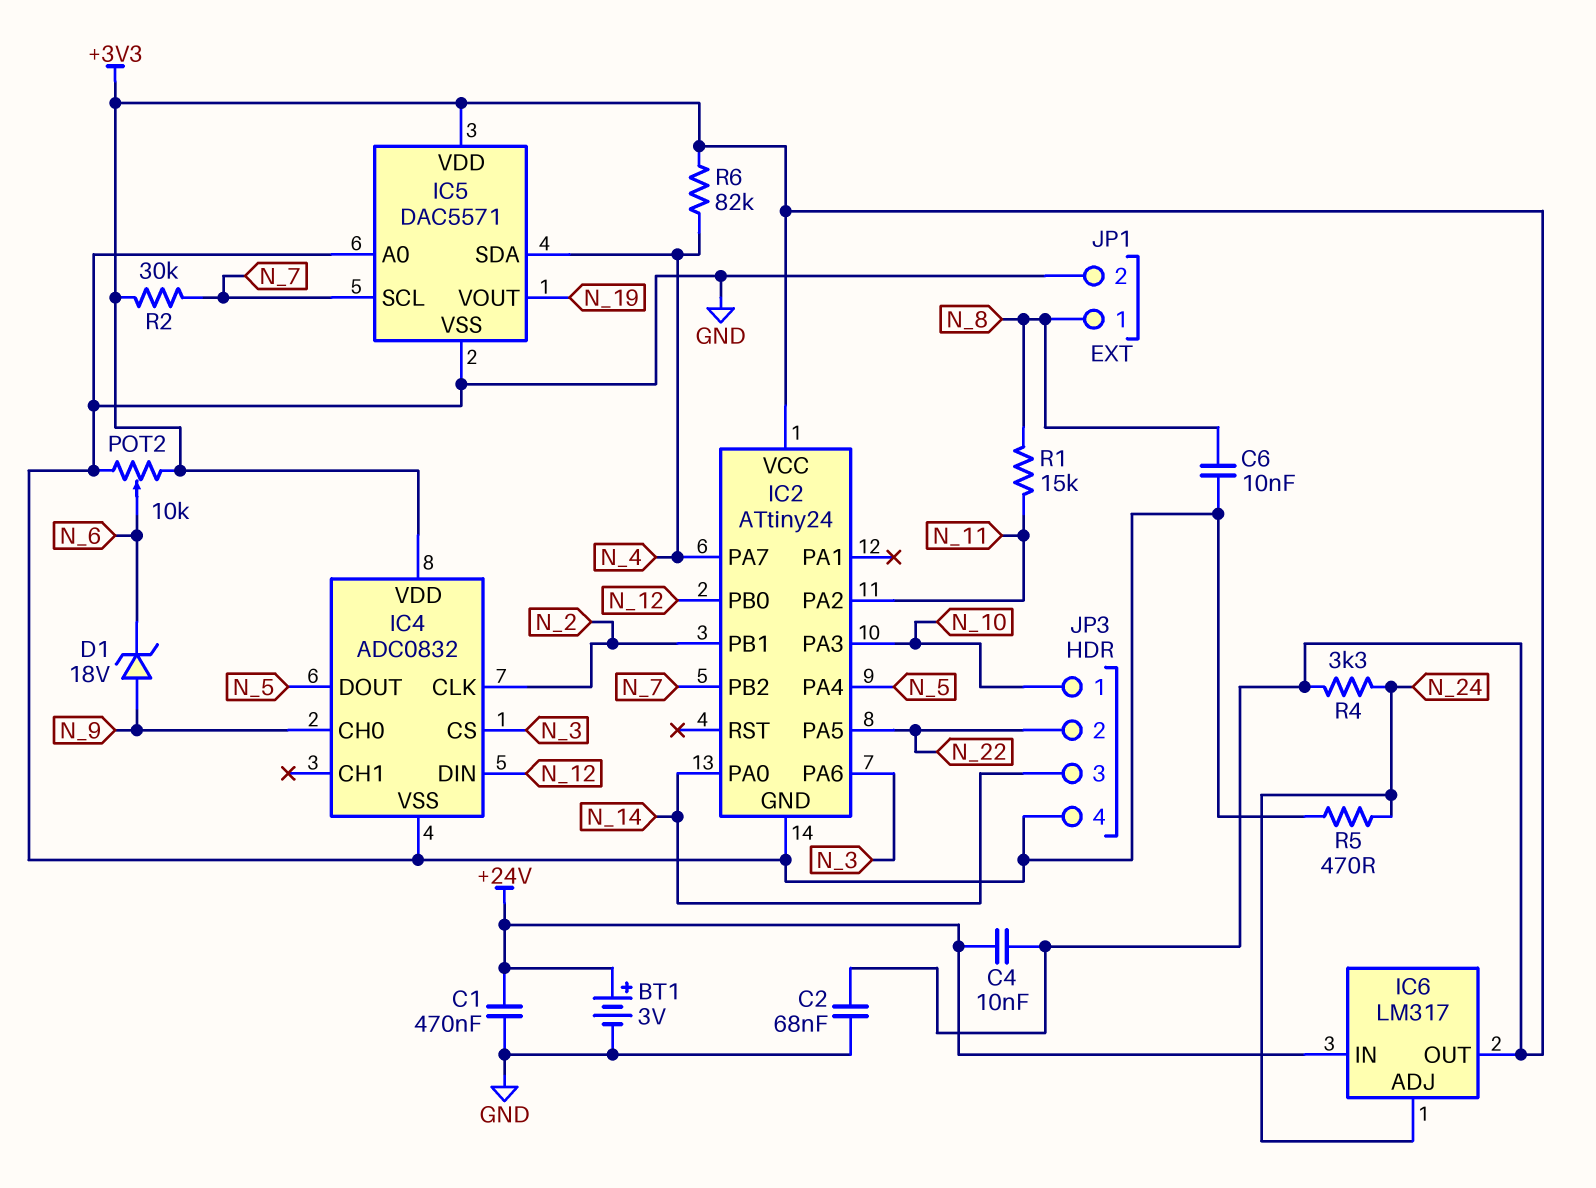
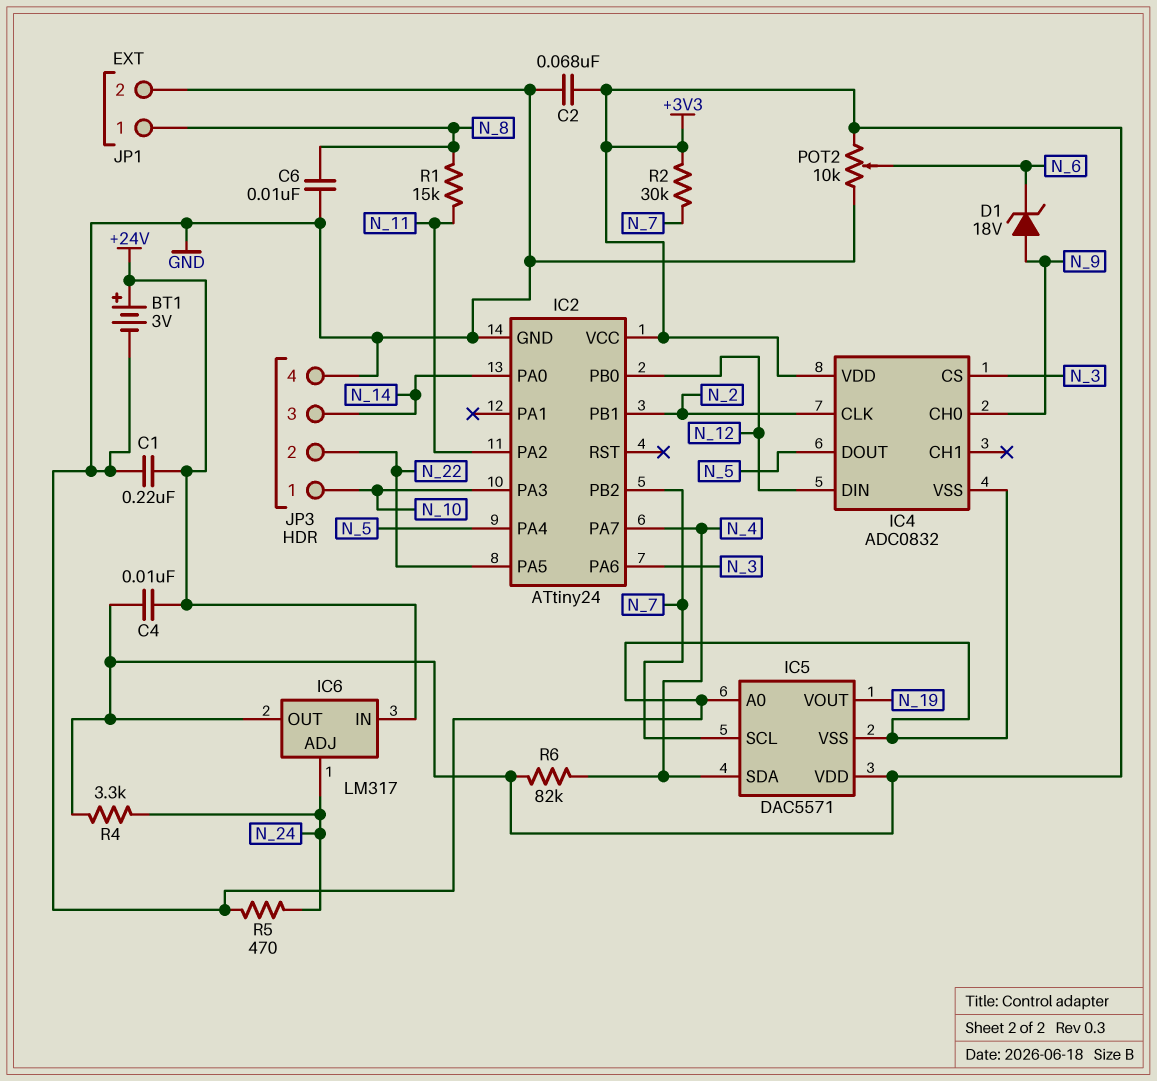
C1: 470nF (+24V, GND) -> 220nF (+24V, GND)

